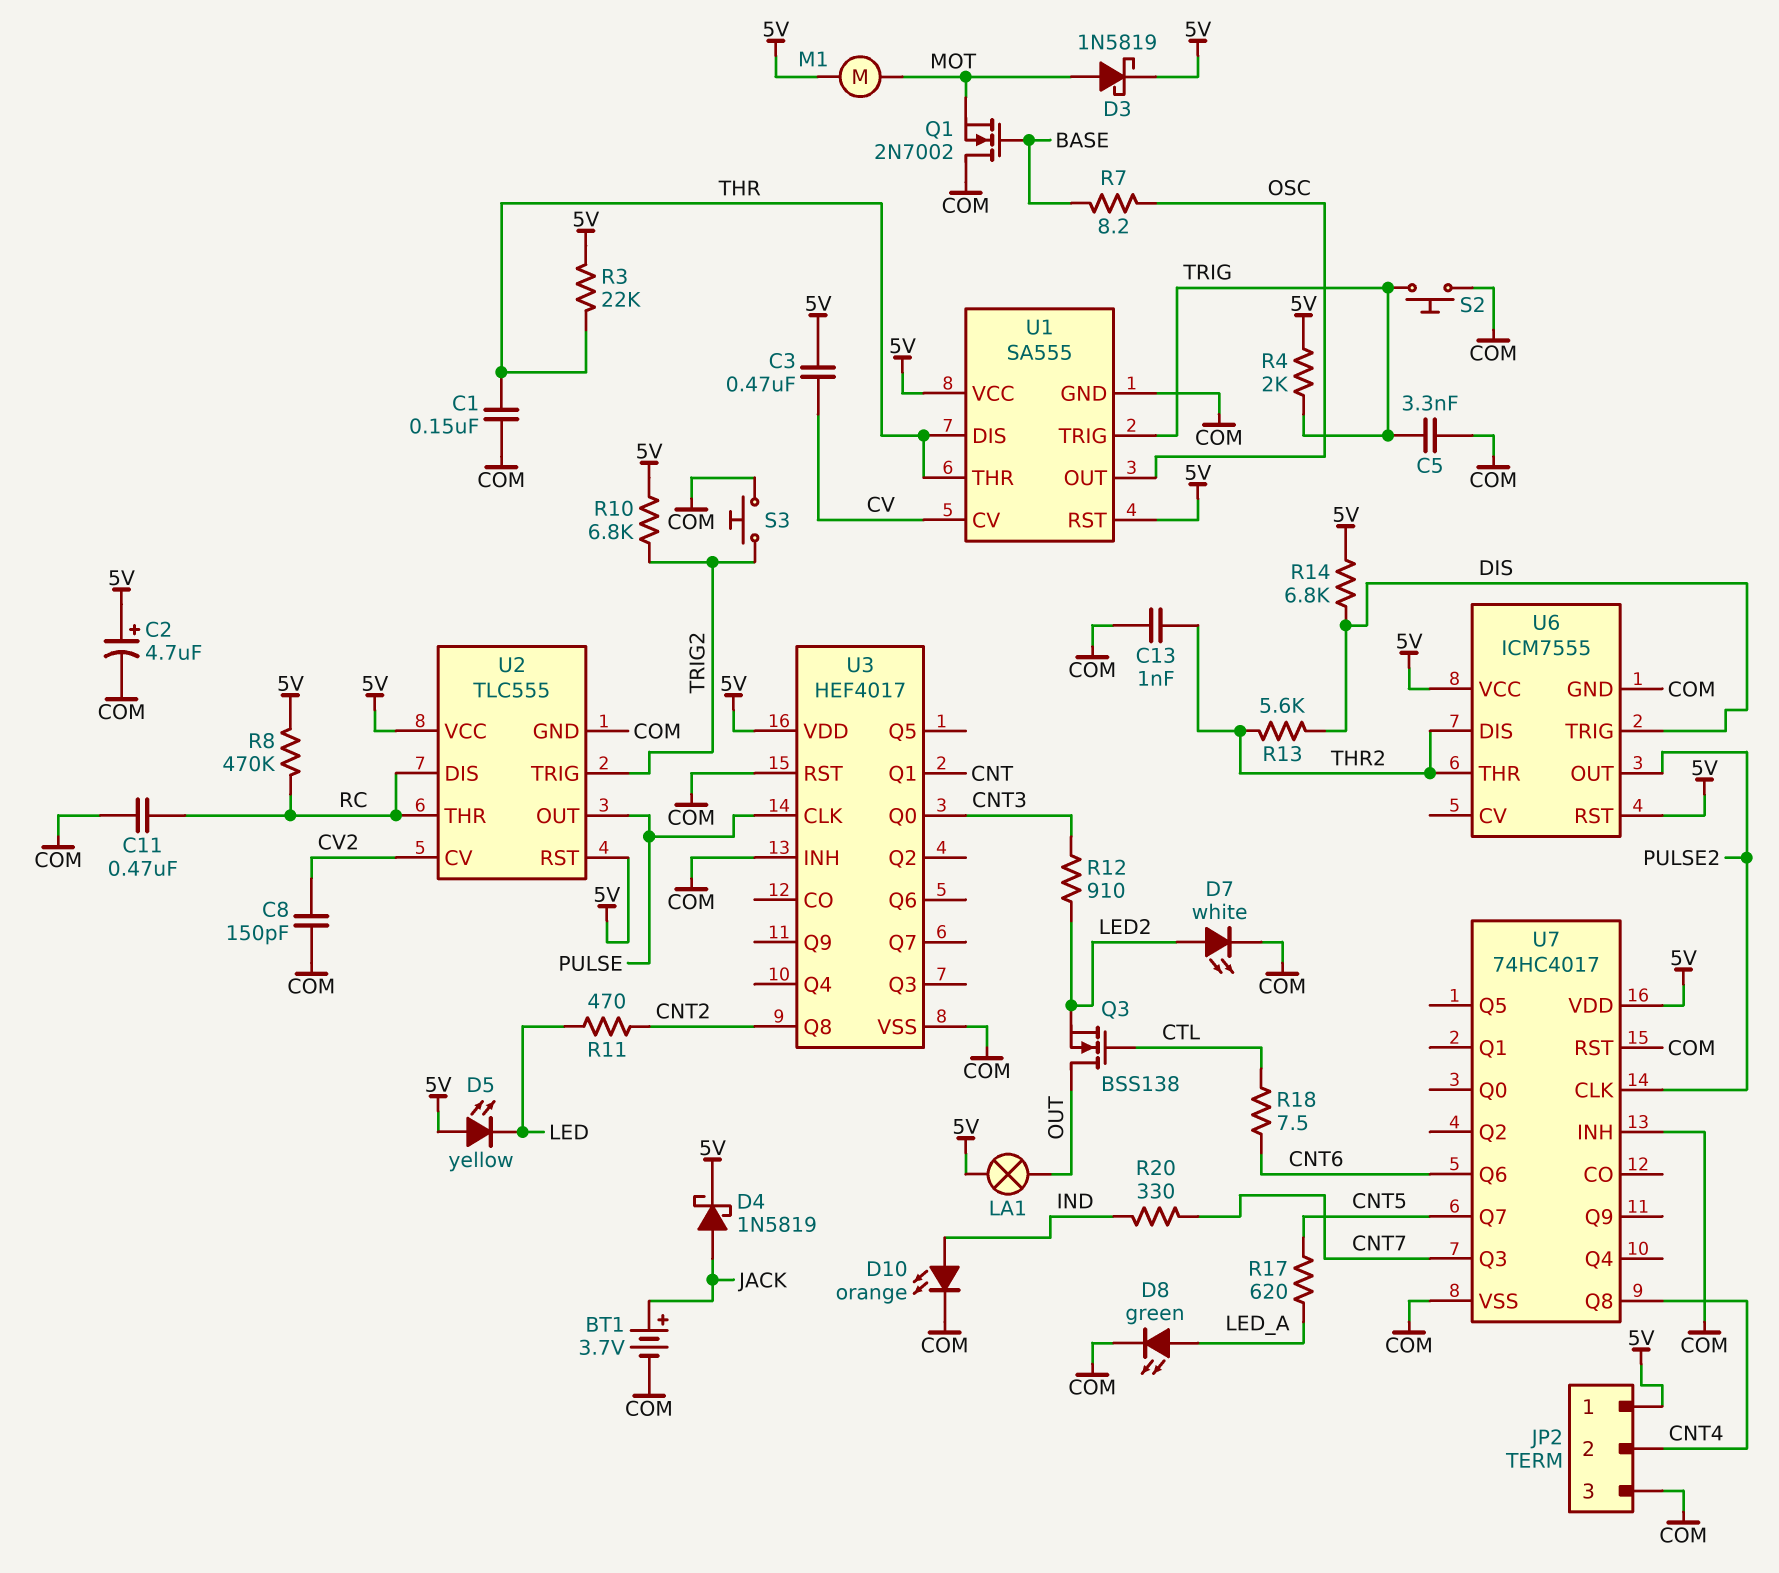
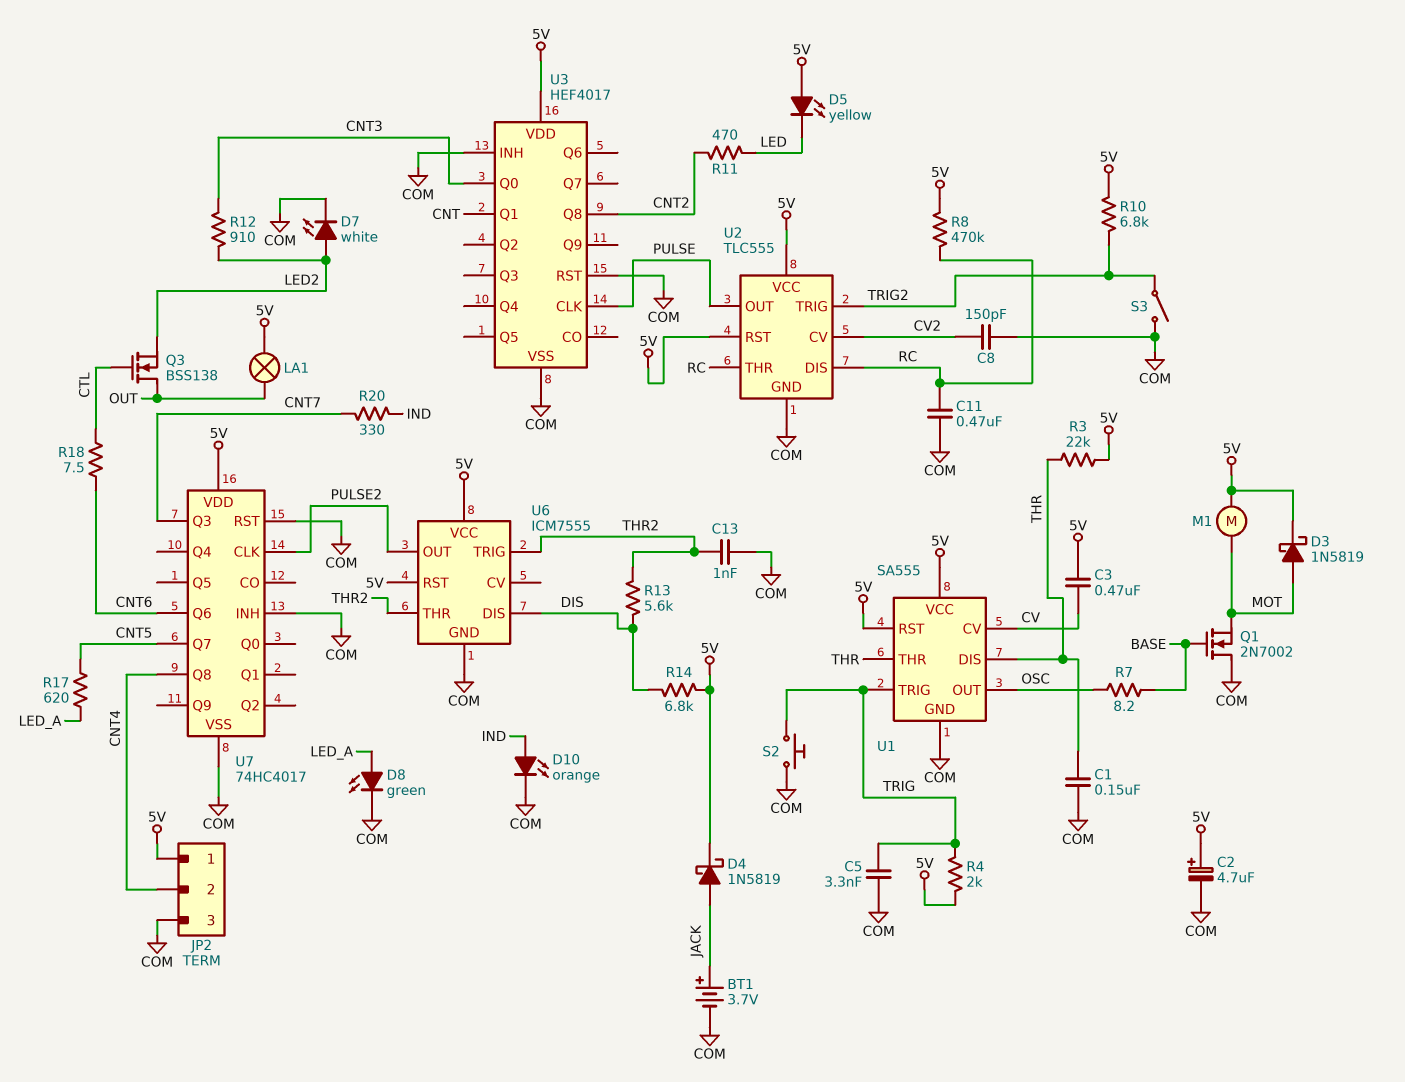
S3: button (COM, TRIG2) -> switch (COM, TRIG2)
U6 pin DIS: THR2 -> DIS
U6 pin TRIG: DIS -> THR2

